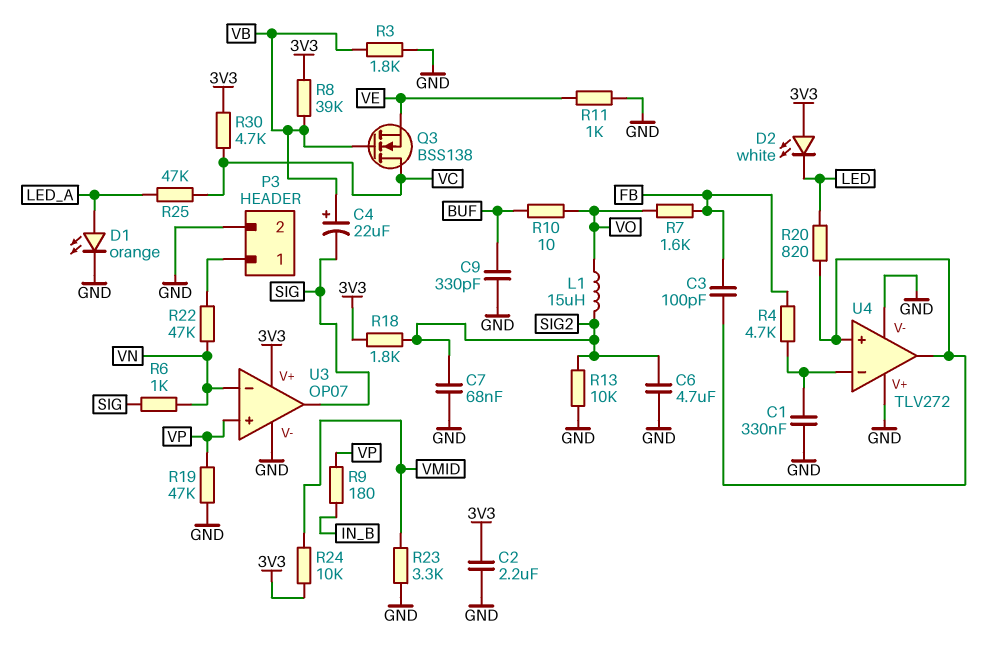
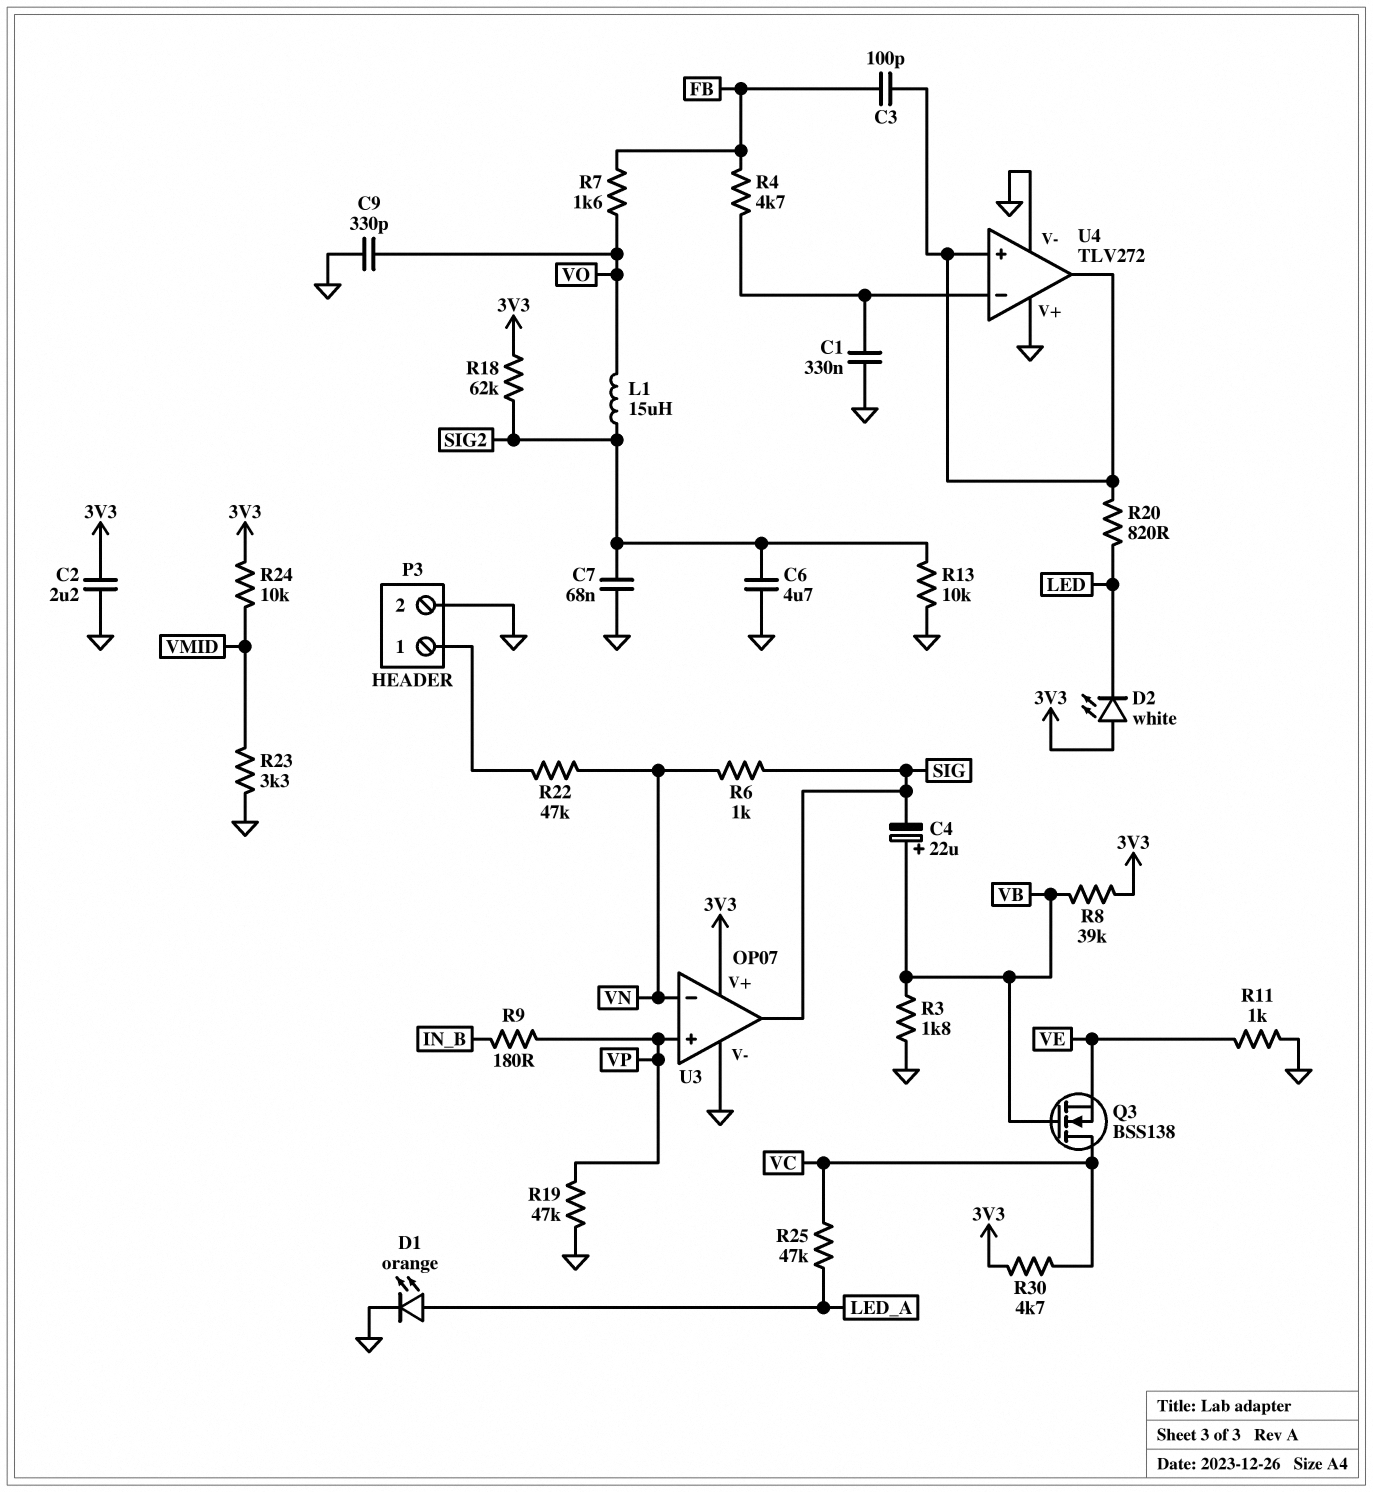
C9: 330pF (BUF, GND) -> 330pF (GND, VO)
R10: 10 (BUF, VO) -> none
R18: 1.8k (3V3, SIG2) -> 62k (3V3, SIG2)

